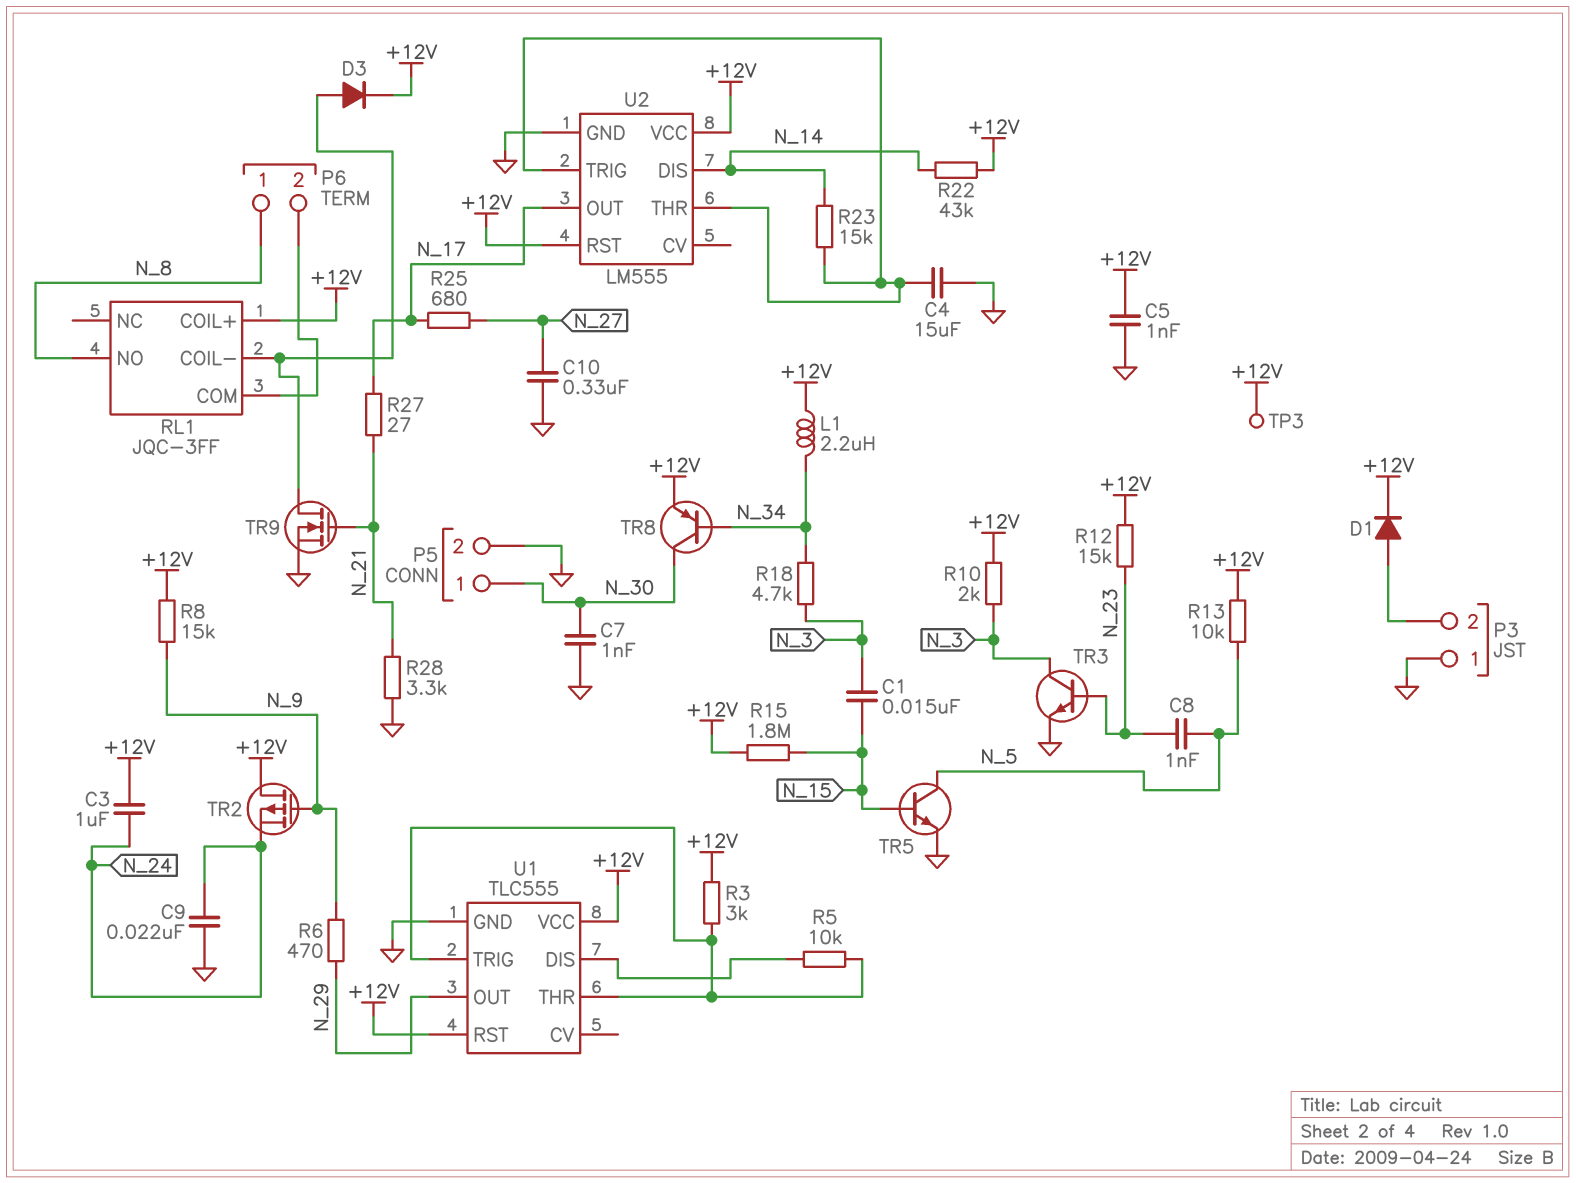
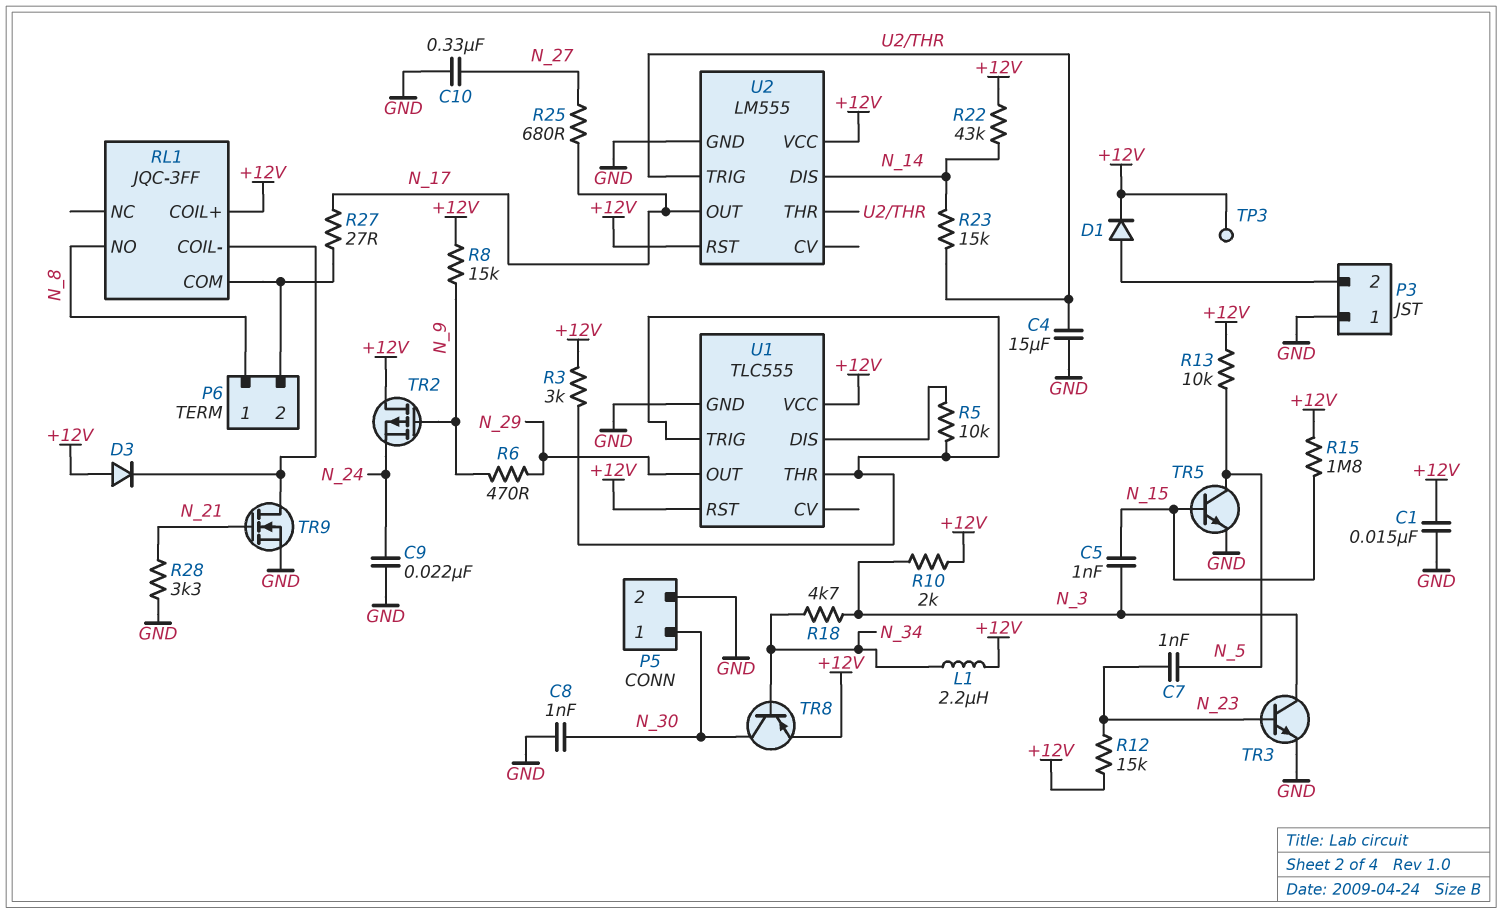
C1: 15nF (N_3, N_15) -> 15nF (+12V, GND)
C3: 1uF (+12V, N_24) -> none
C5: 1nF (+12V, GND) -> 1nF (N_3, N_15)
C7: 1nF (GND, N_30) -> 1nF (N_5, N_23)
C8: 1nF (N_5, N_23) -> 1nF (GND, N_30)
D3: diode (A RL1/COIL-, K +12V) -> diode (A +12V, K RL1/COIL-)
R27: 27 (N_17, N_21) -> 27 (N_17, P6/2)

